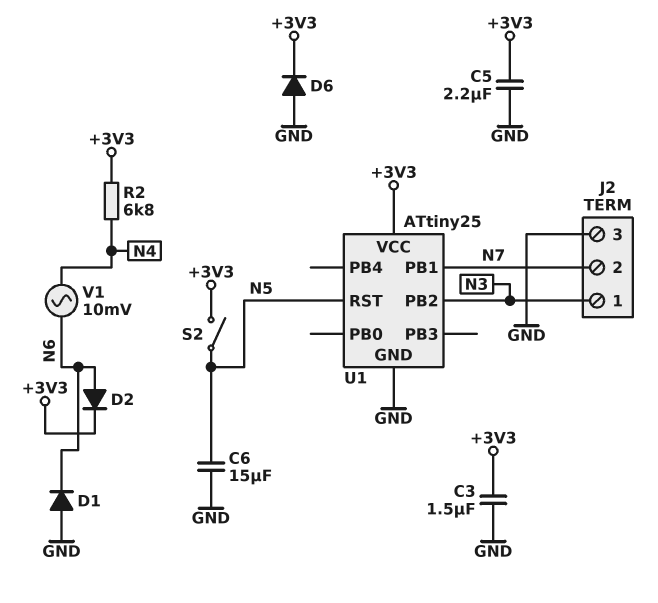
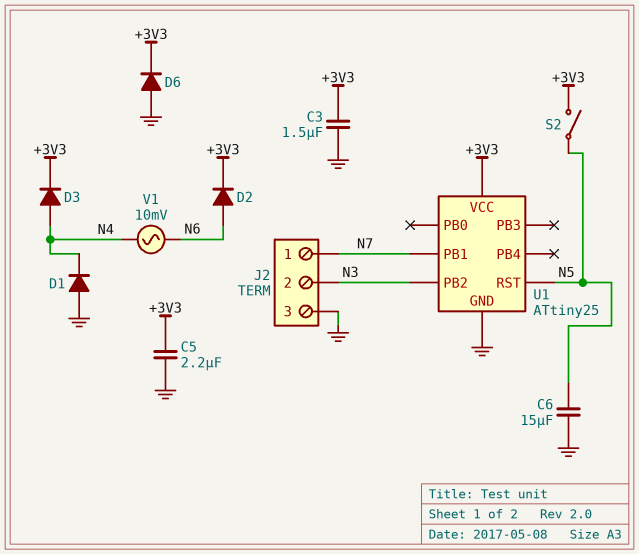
D1: diode (A GND, K N6) -> diode (A GND, K N4)
D3: none -> diode (A N4, K +3V3)
J2 pin 1: N3 -> N7
J2 pin 2: N7 -> N3
R2: 6.8k (+3V3, N4) -> none

